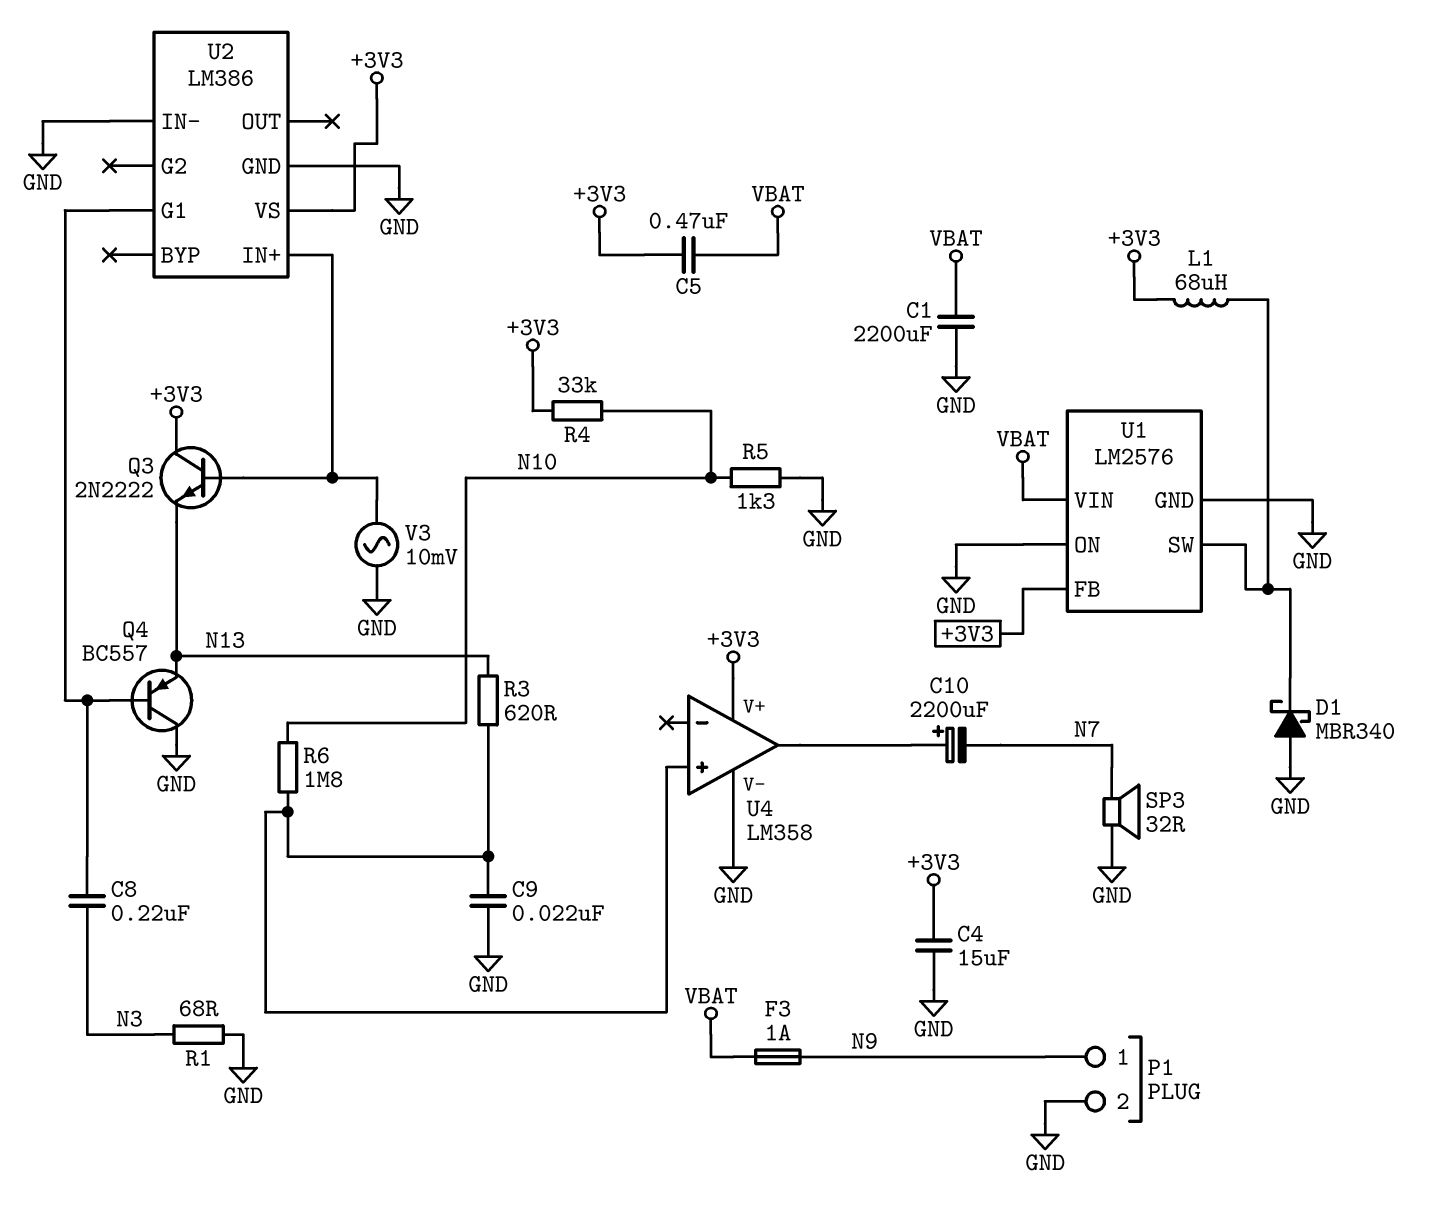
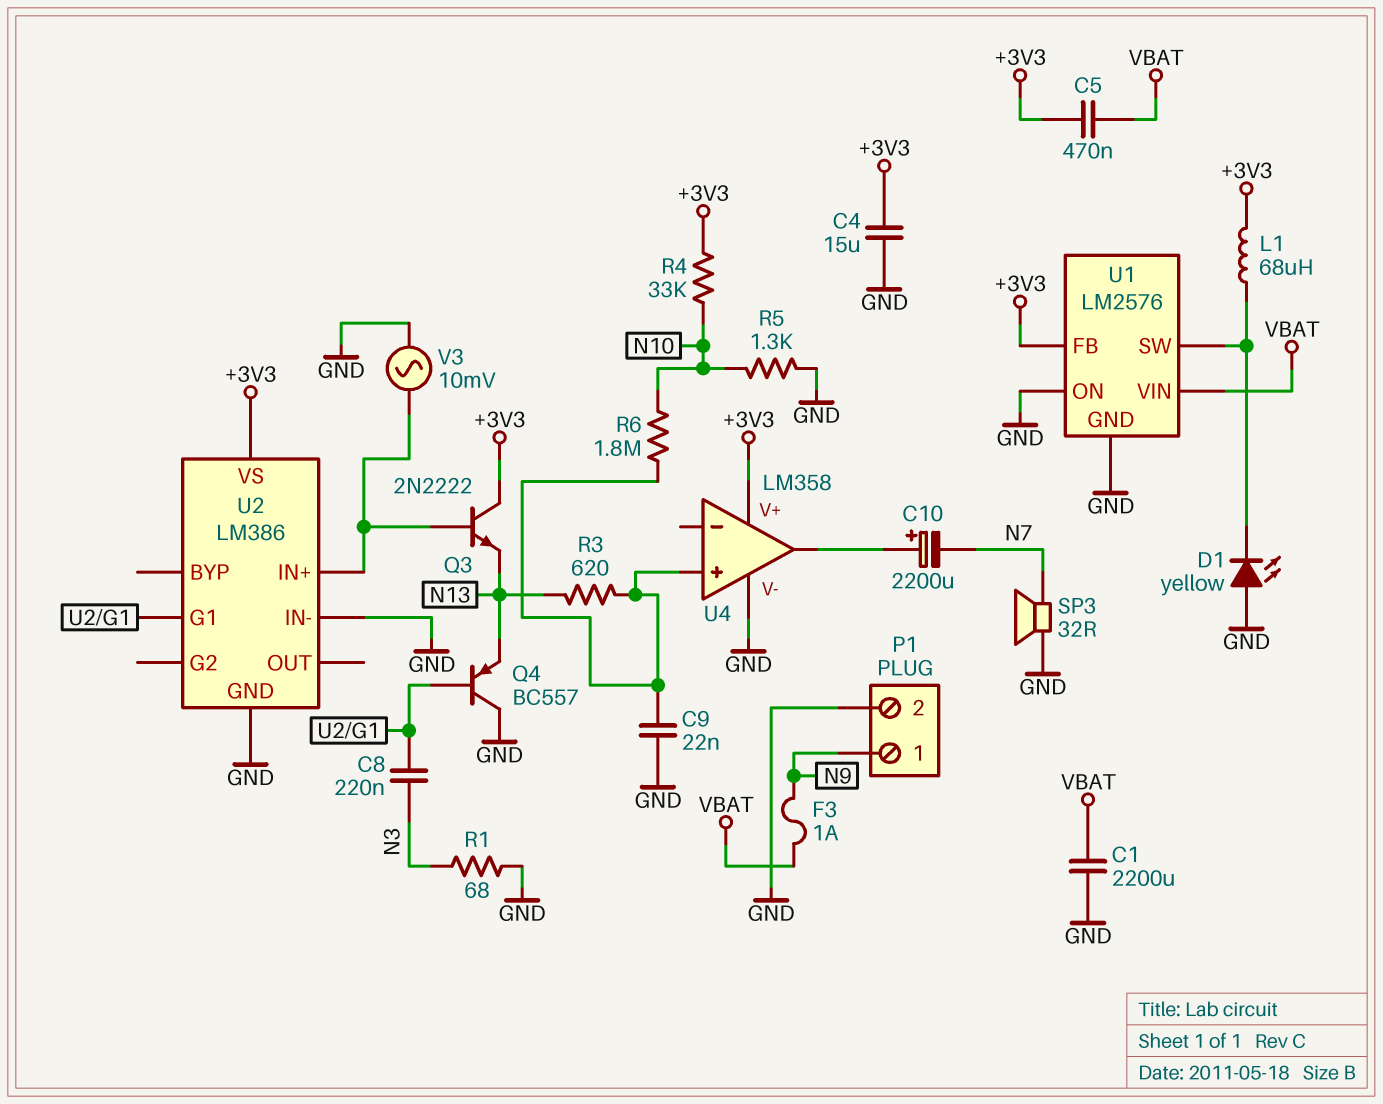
D1: schottky MBR340 (A GND, K U1/SW) -> LED yellow (A GND, K U1/SW)

